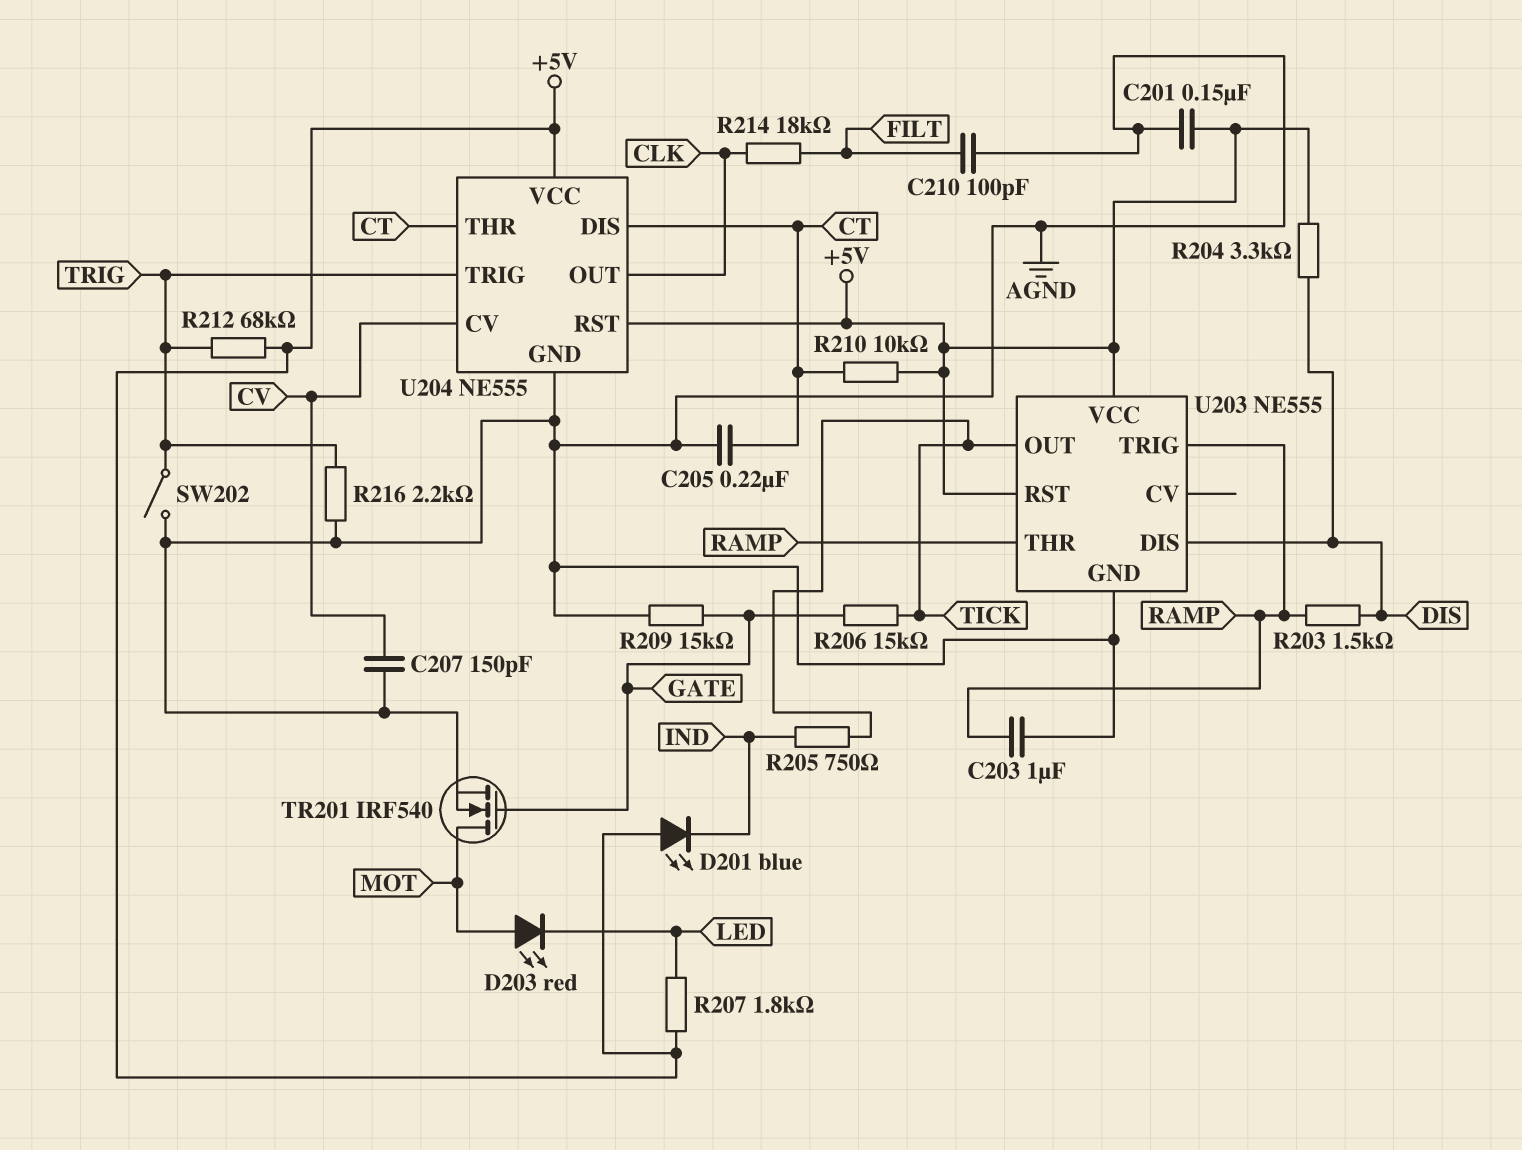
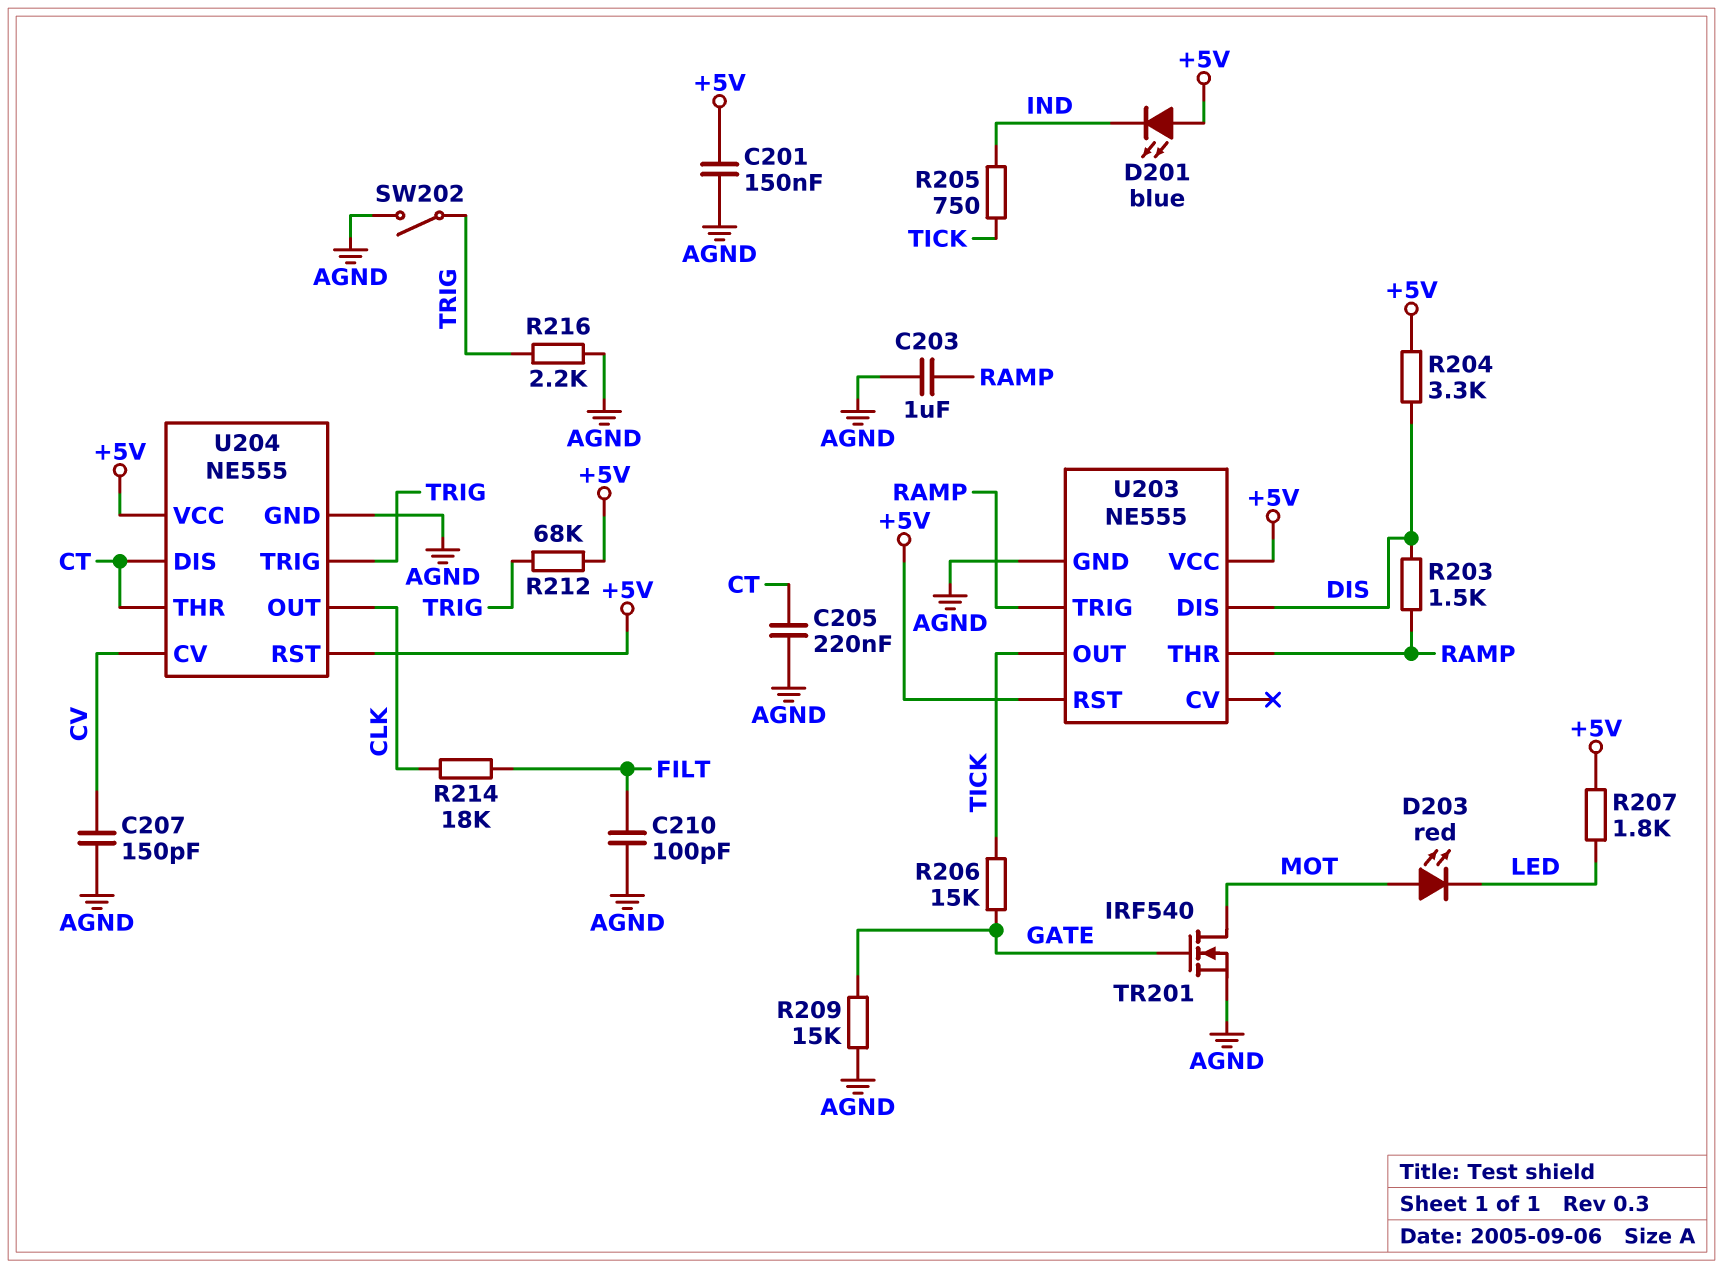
R210: 10k (+5V, CT) -> none

